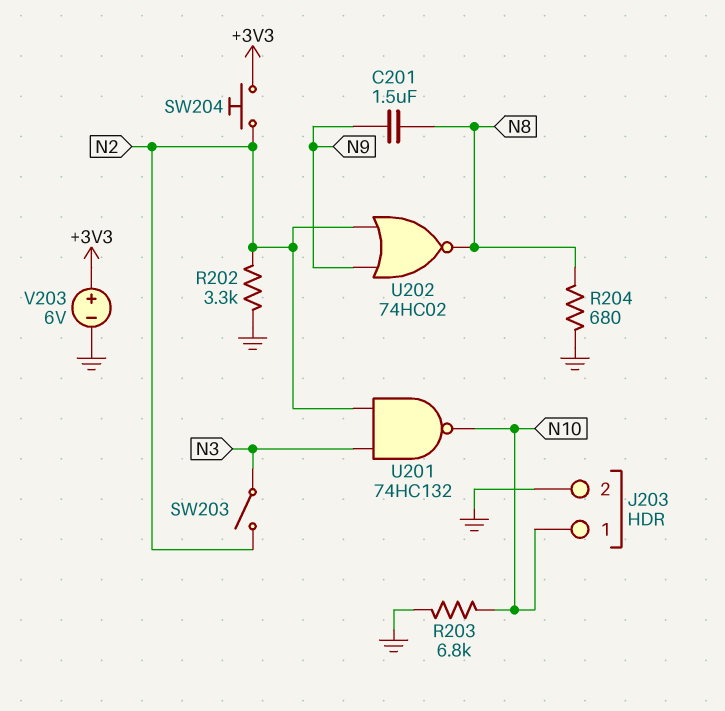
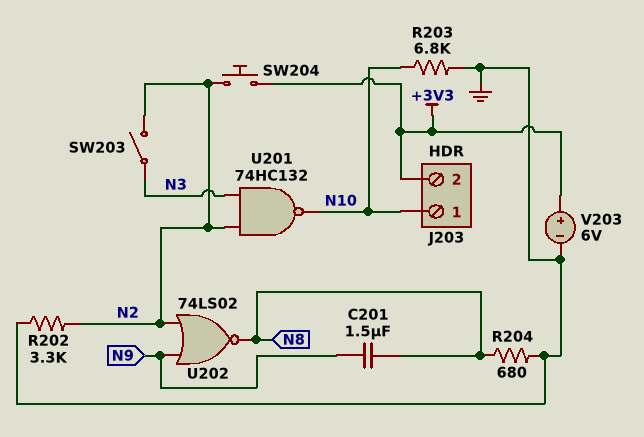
J203 pin 2: GND -> +3V3
U202: NOR 74HC02 (in N2, in N9, out N8) -> NOR 74LS02 (in N2, in N9, out N8)

